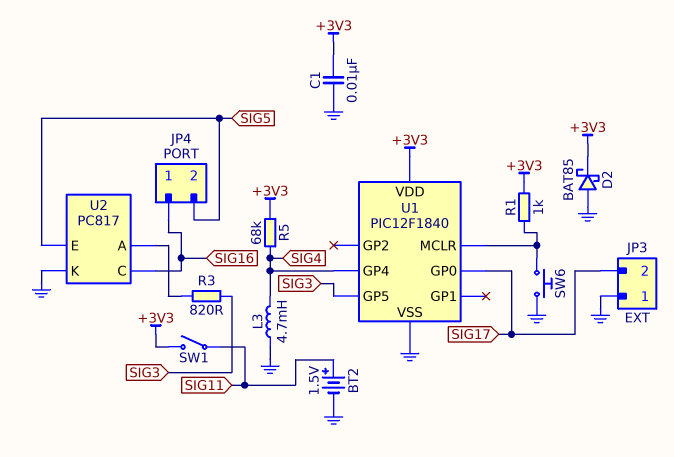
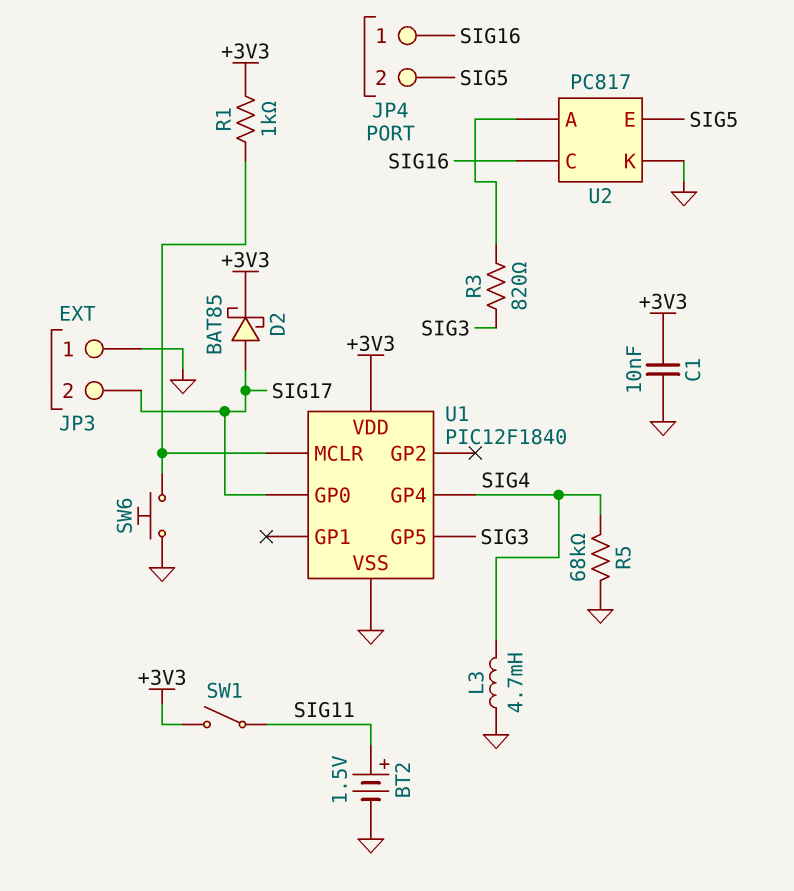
D2: schottky BAT85 (A GND, K +3V3) -> schottky BAT85 (A SIG17, K +3V3)
R5: 68k (+3V3, SIG4) -> 68k (GND, SIG4)

